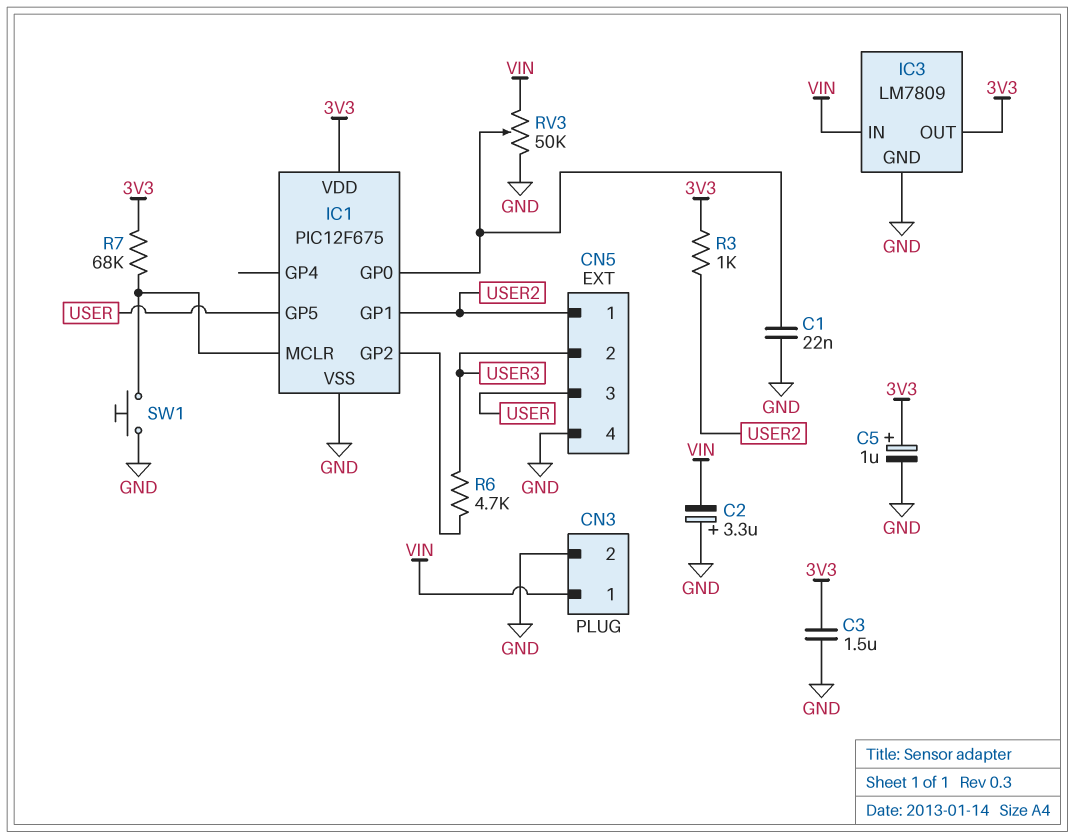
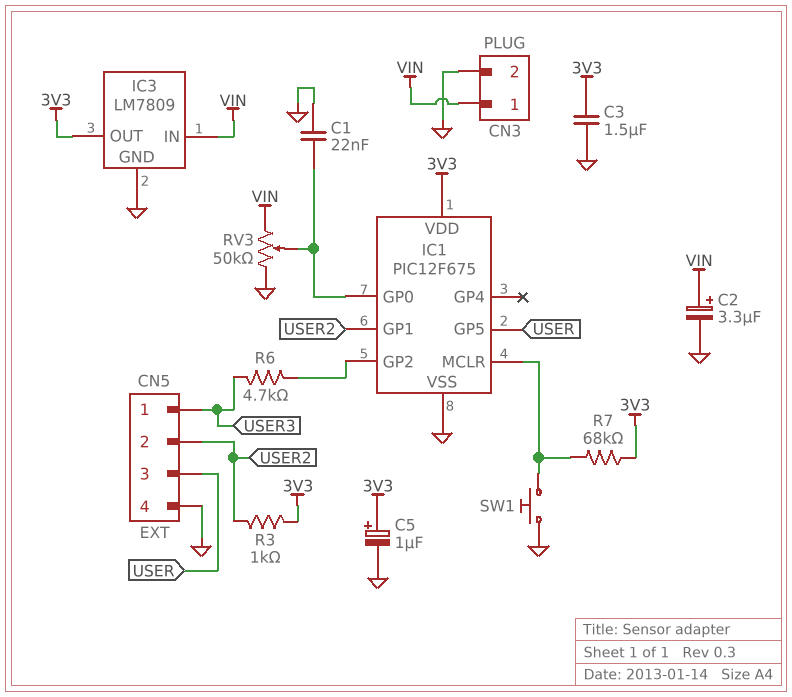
C2: 3.3uF (plus GND, minus VIN) -> 3.3uF (plus VIN, minus GND)
CN5 pin 1: USER2 -> USER3
CN5 pin 2: USER3 -> USER2

